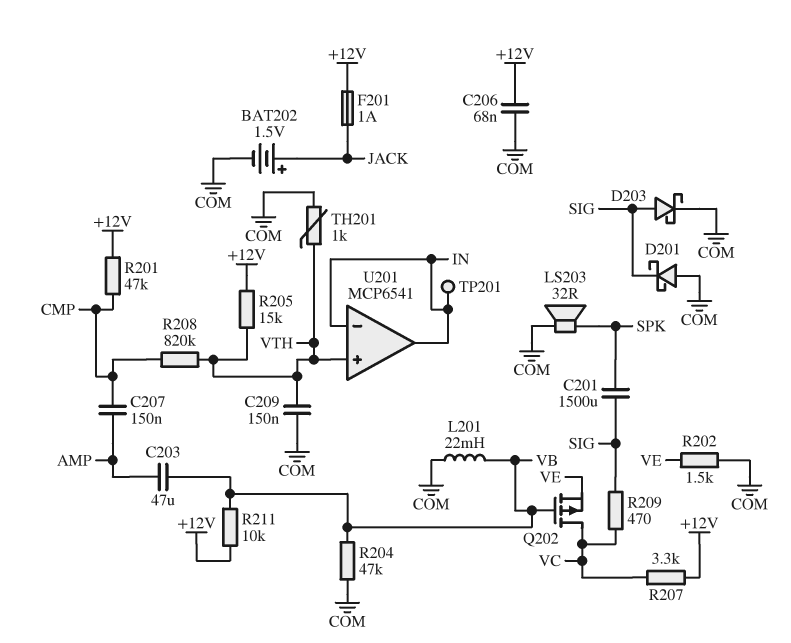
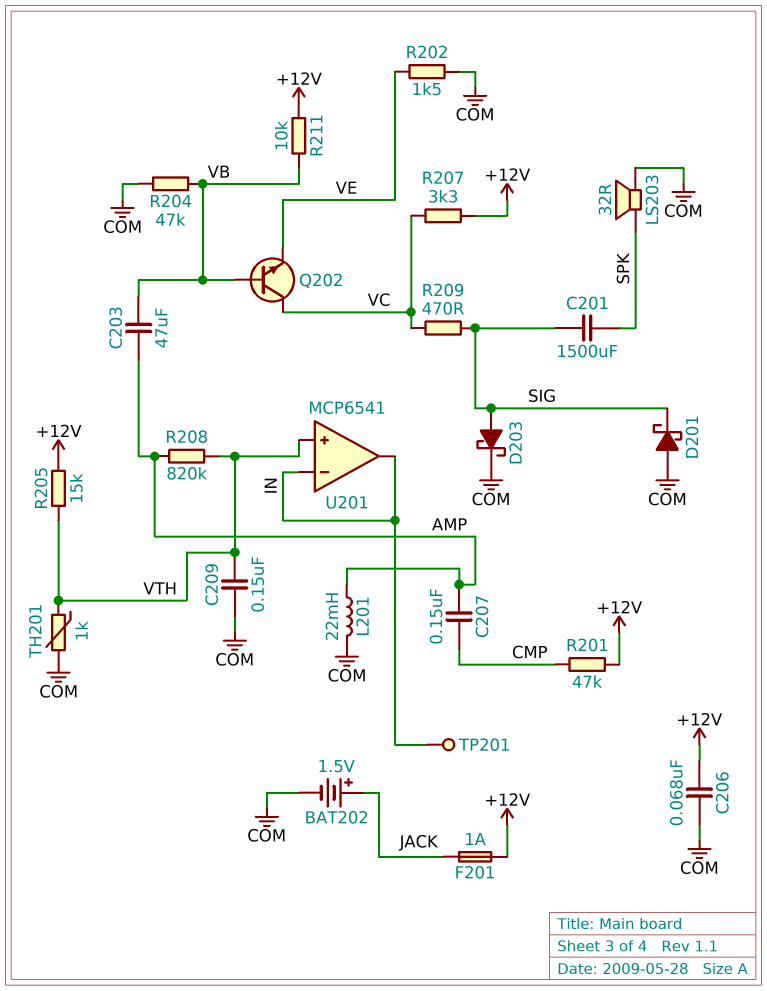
L201: 22mH (COM, VB) -> 22mH (AMP, COM)
Q202: PMOS (G VB, D VC, S VE) -> NPN (B VB, C VC, E VE)
R208: 820k (CMP, VTH) -> 820k (AMP, VTH)

